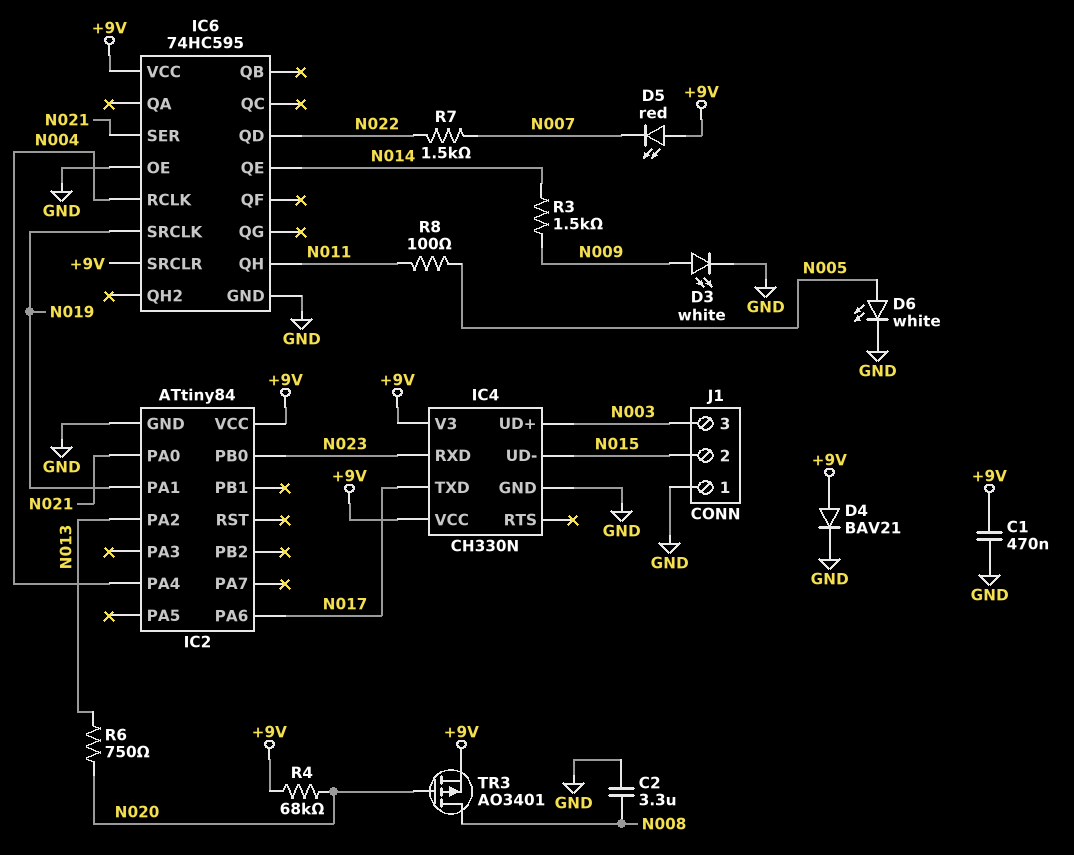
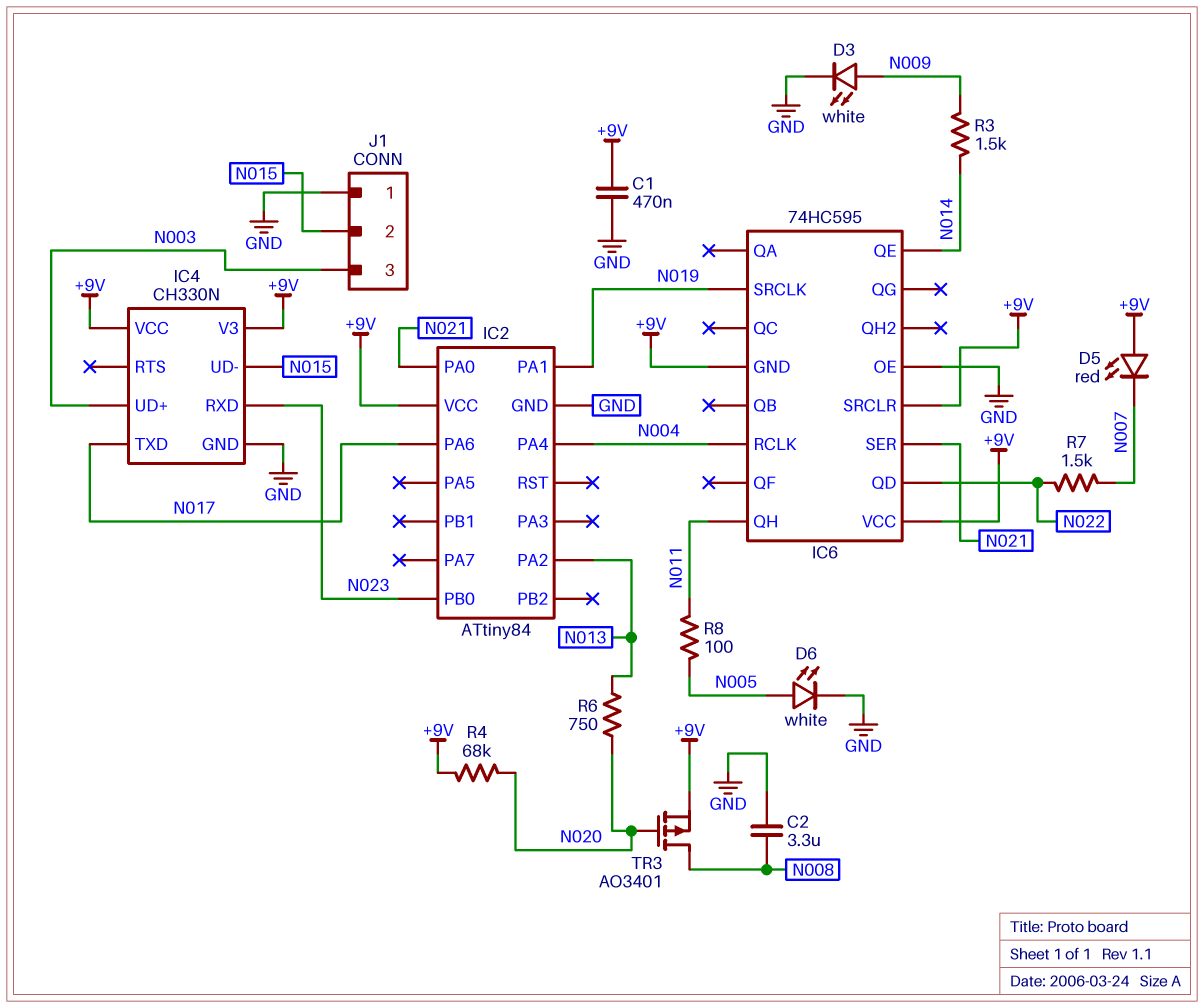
D4: diode BAV21 (A +9V, K GND) -> none
IC6 pin GND: GND -> +9V

